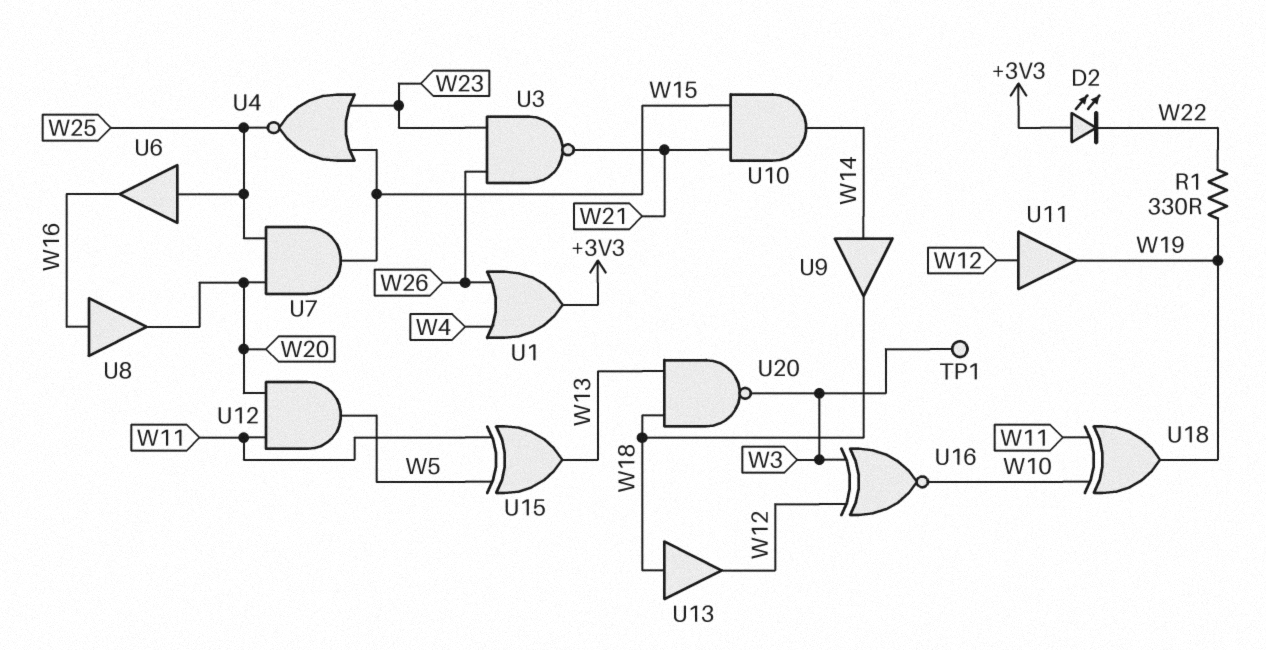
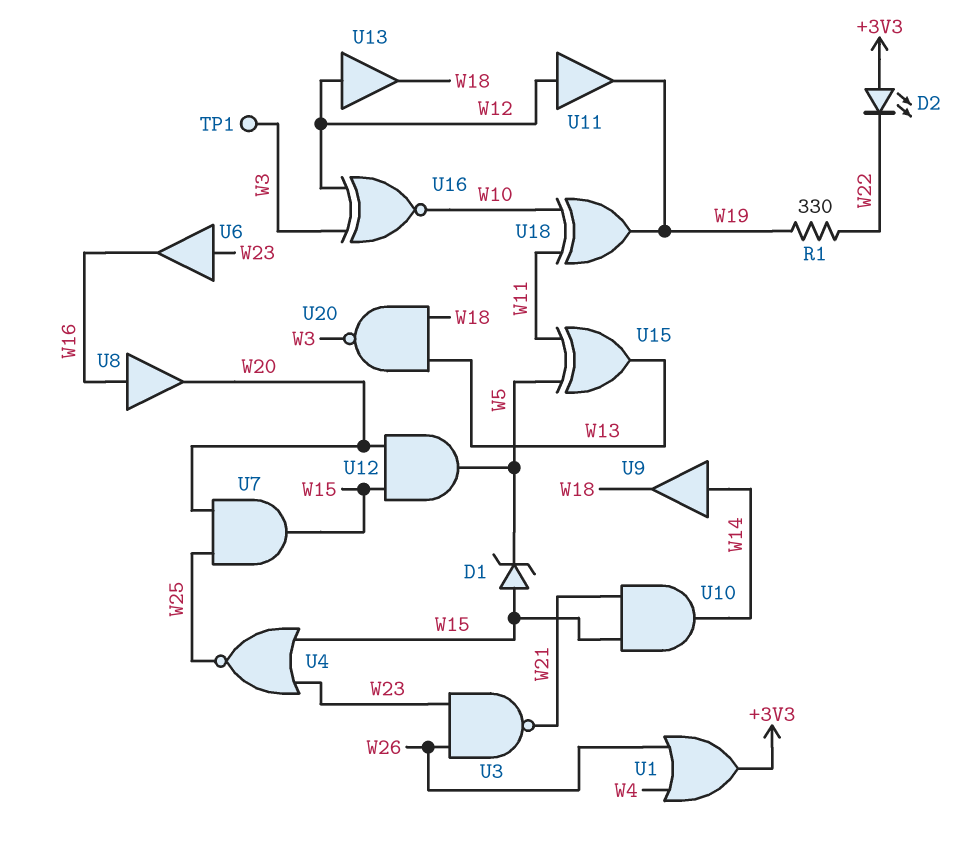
D1: none -> zener (A W15, K W5)
U6: buffer (in W25, out W16) -> buffer (in W23, out W16)
U12: AND (in W11, in W20, out W5) -> AND (in W15, in W20, out W5)
U13: buffer (in W18, out W12) -> buffer (in W12, out W18)

